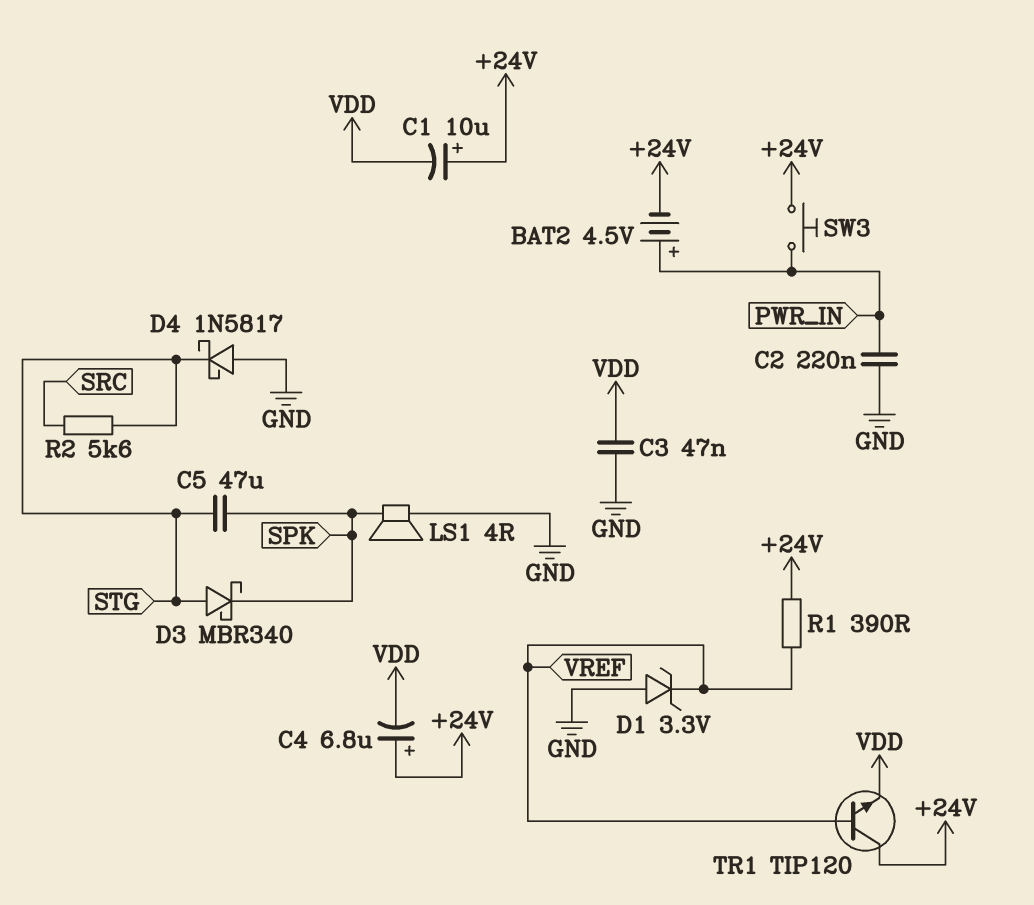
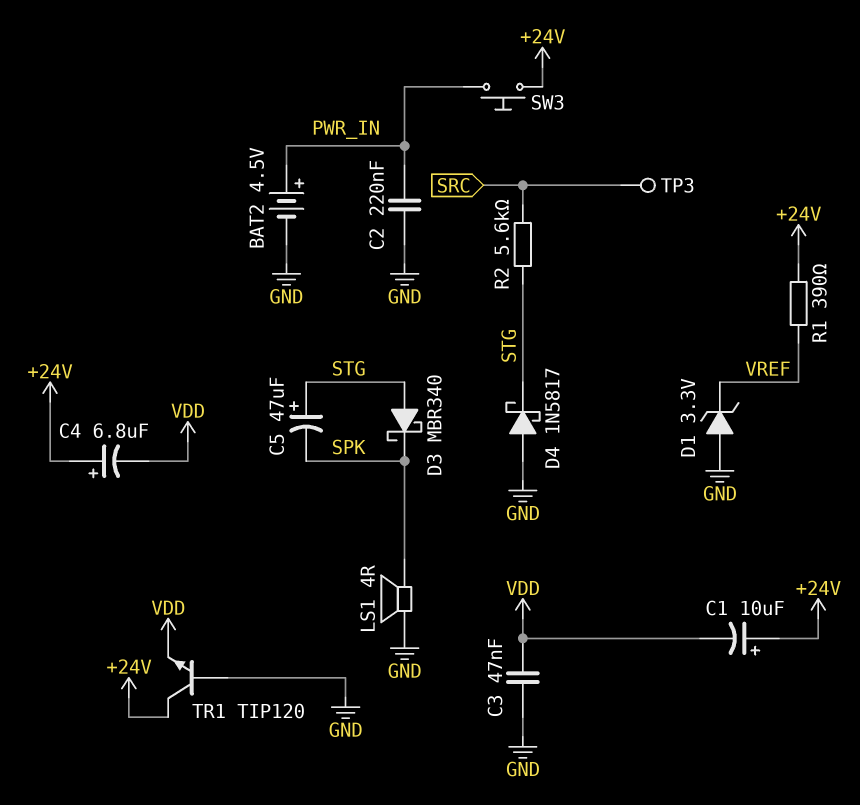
BAT2: 4.5V (plus PWR_IN, minus +24V) -> 4.5V (plus PWR_IN, minus GND)
C5: 47uF (SPK, STG) -> 47uF (plus STG, minus SPK)
TP3: none -> test point (SRC)
TR1: NPN TIP120 (B VREF, C +24V, E VDD) -> NPN TIP120 (B GND, C +24V, E VDD)

